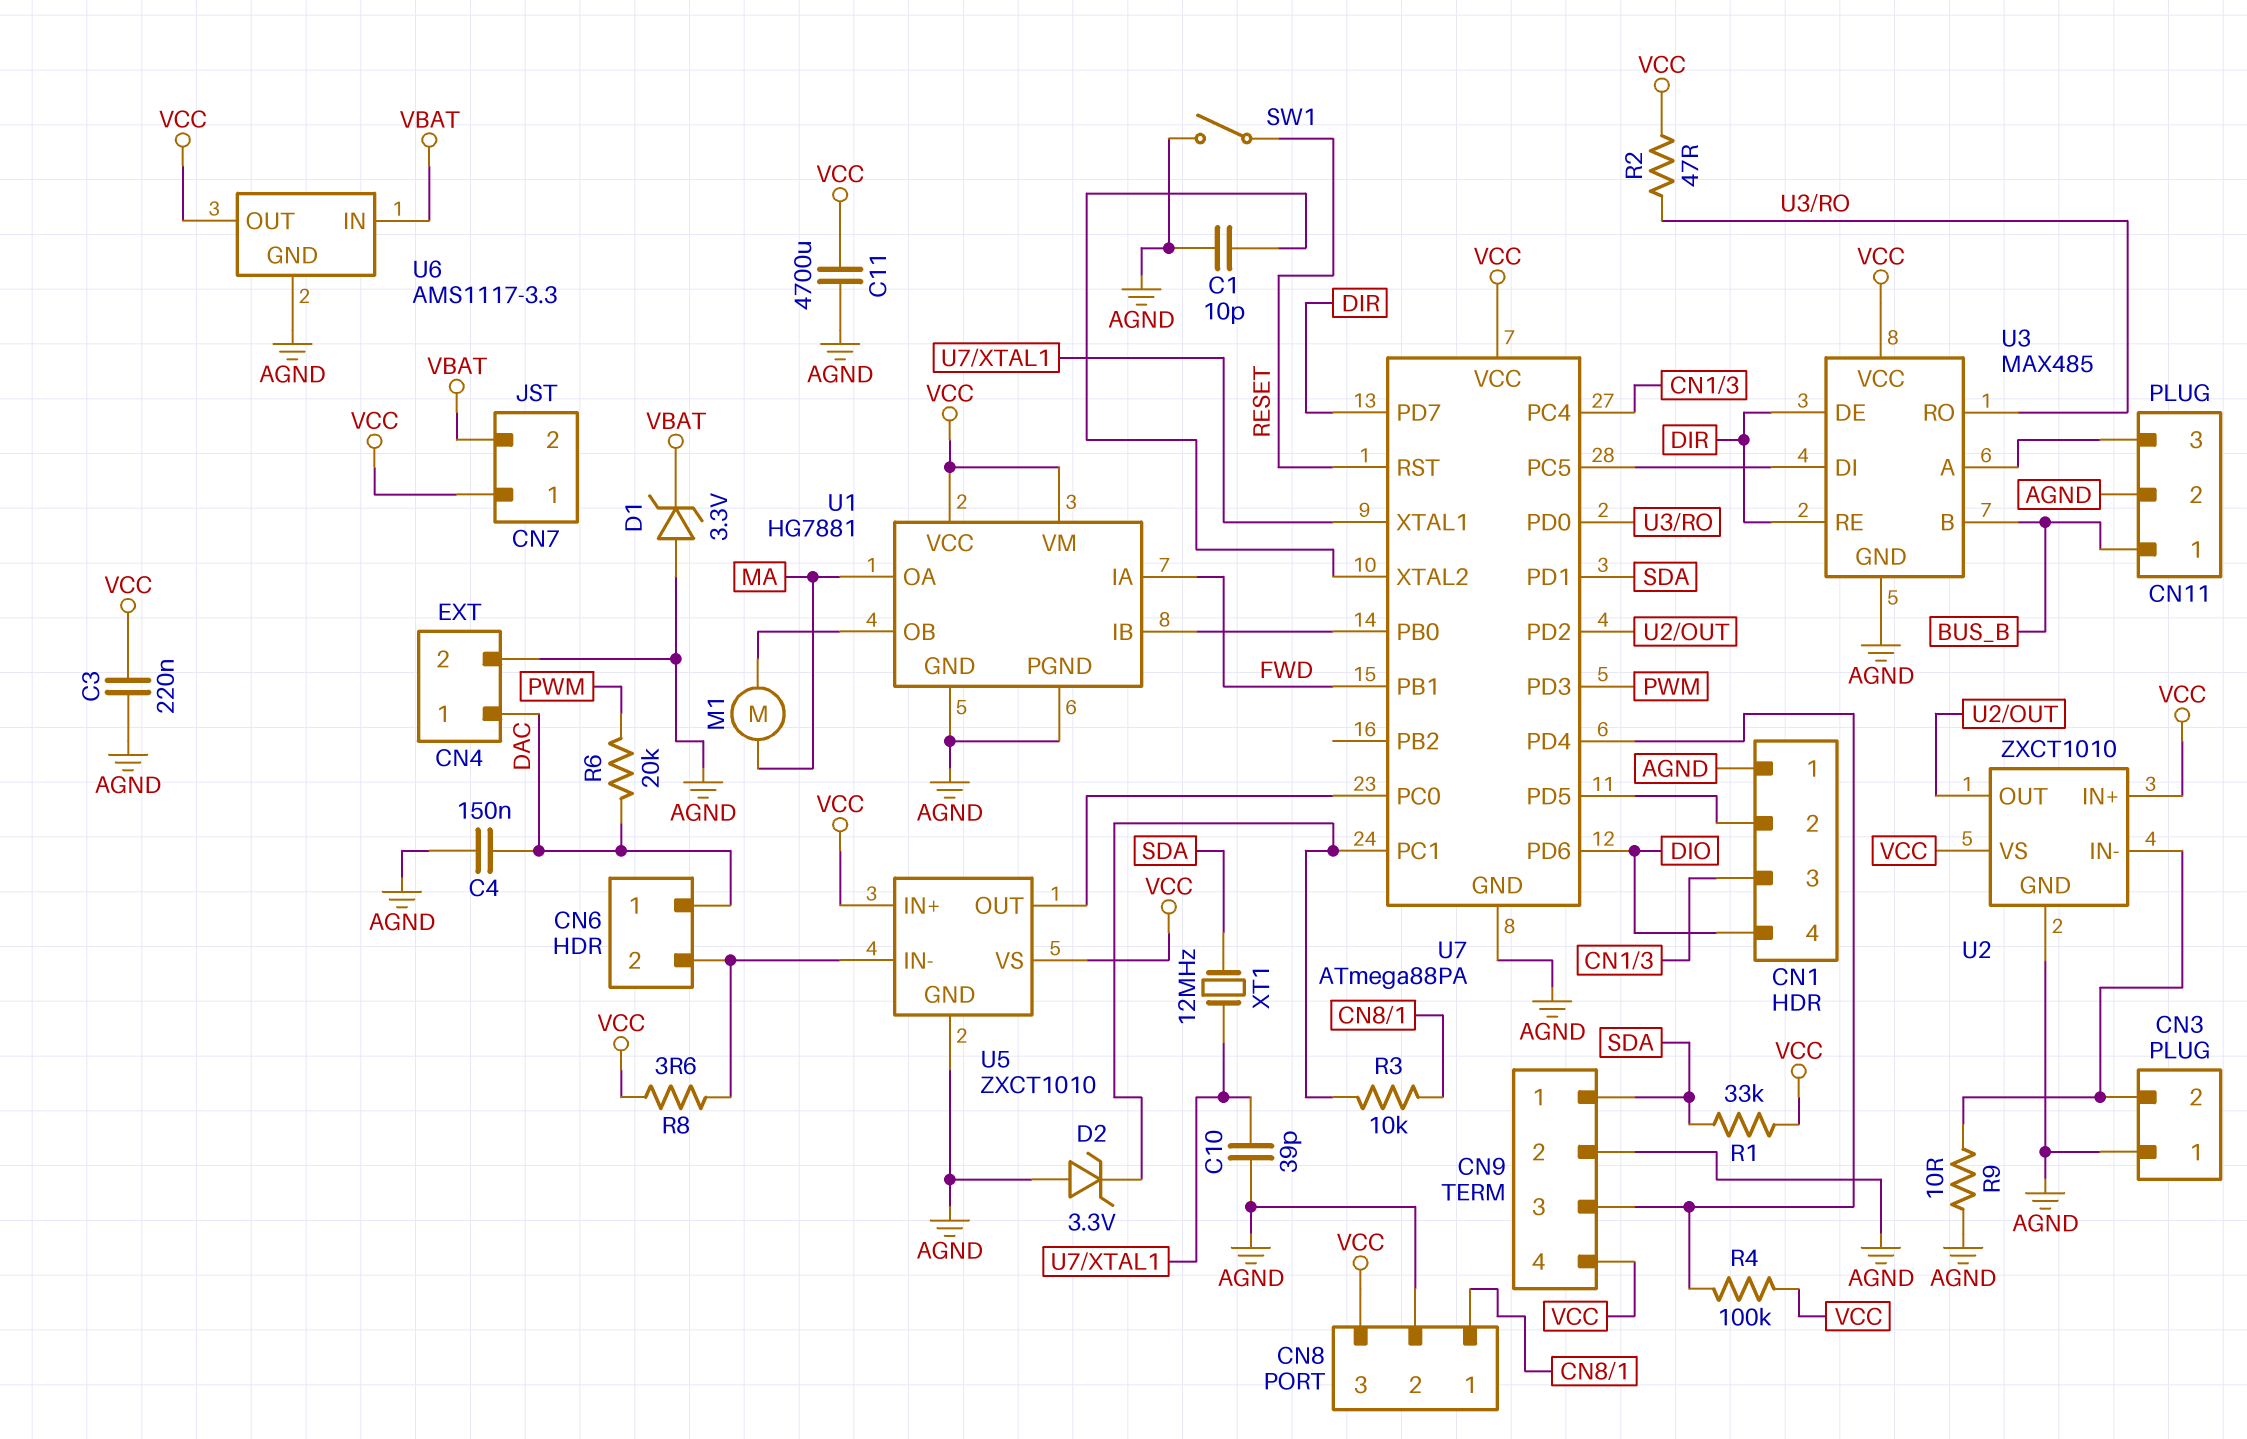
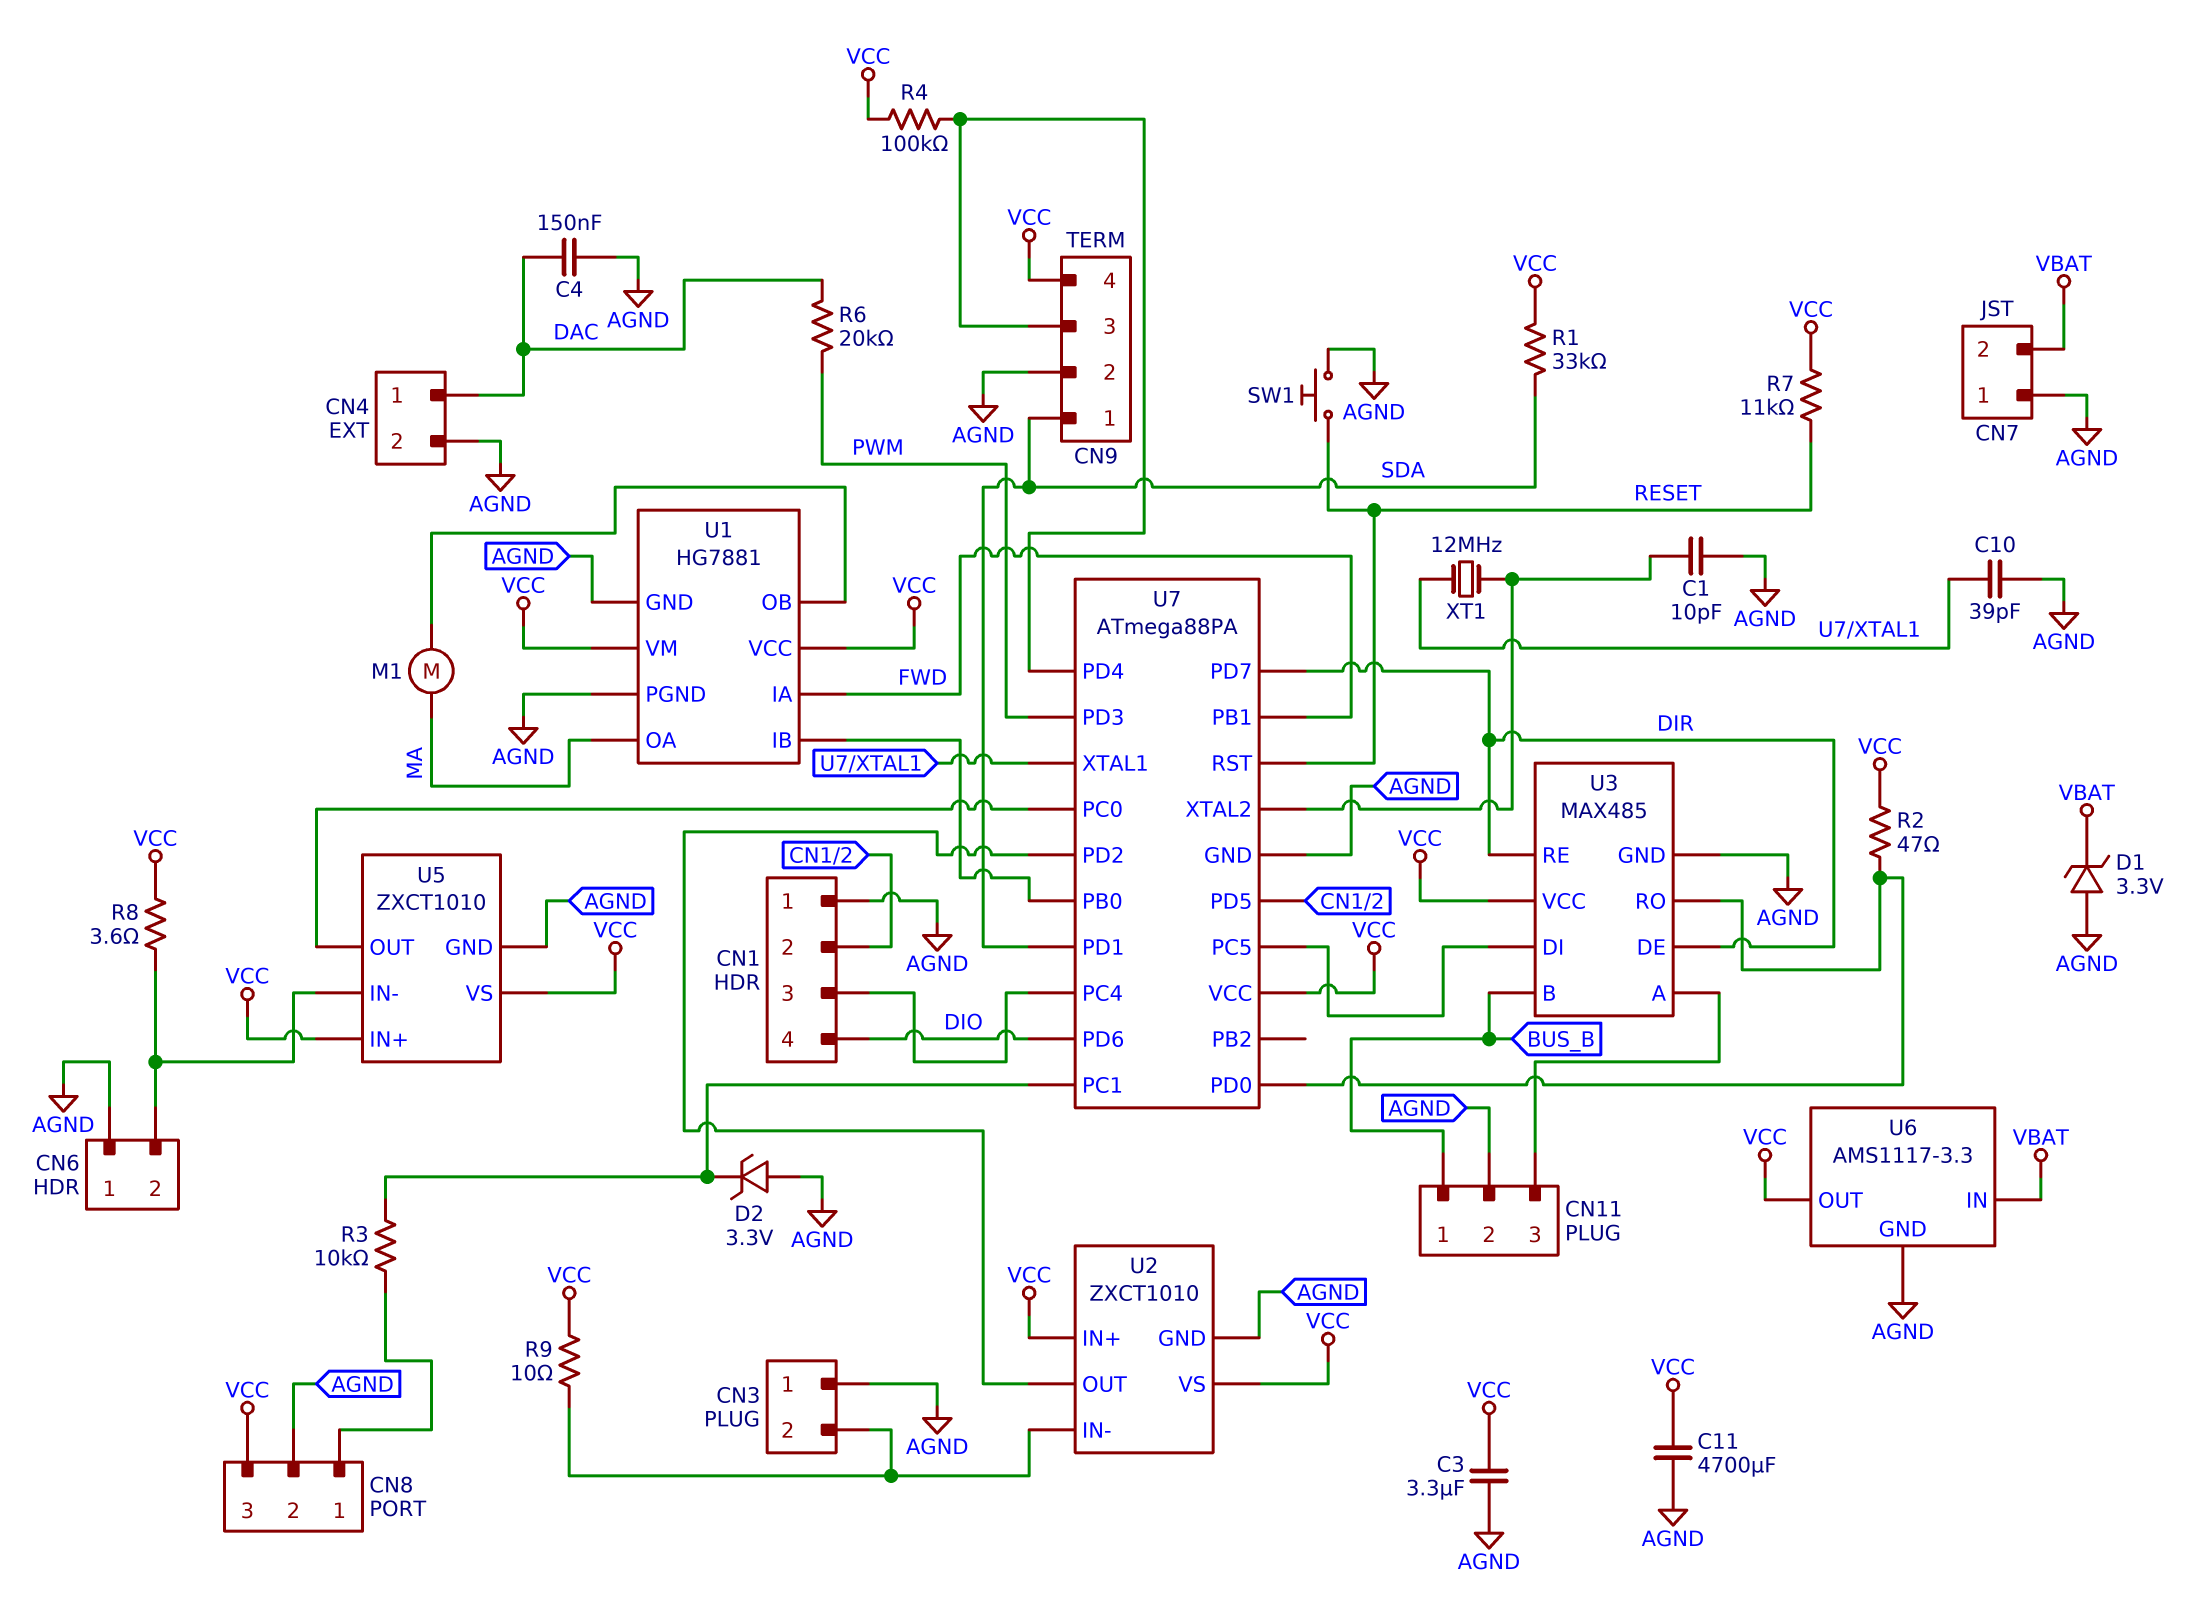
C3: 220nF (AGND, VCC) -> 3.3uF (AGND, VCC)
CN6 pin 1: DAC -> AGND
CN7 pin 1: VCC -> AGND
R7: none -> 11k (RESET, VCC)
R9: 10 (AGND, CN3/2) -> 10 (CN3/2, VCC)
SW1: switch (AGND, RESET) -> button (AGND, RESET)
XT1: 12MHz (SDA, U7/XTAL1) -> 12MHz (U7/XTAL1, U7/XTAL2)

